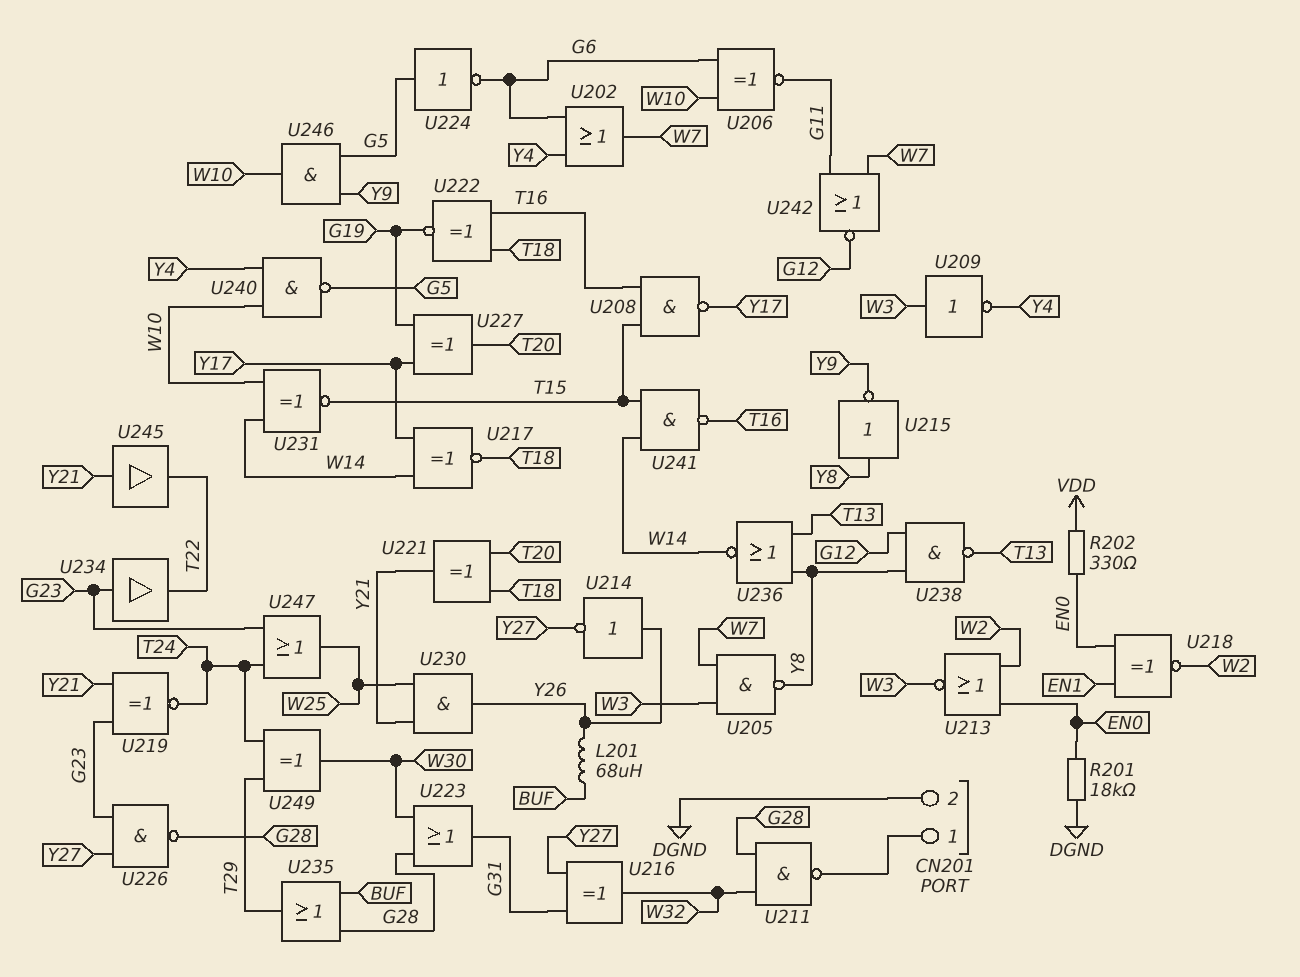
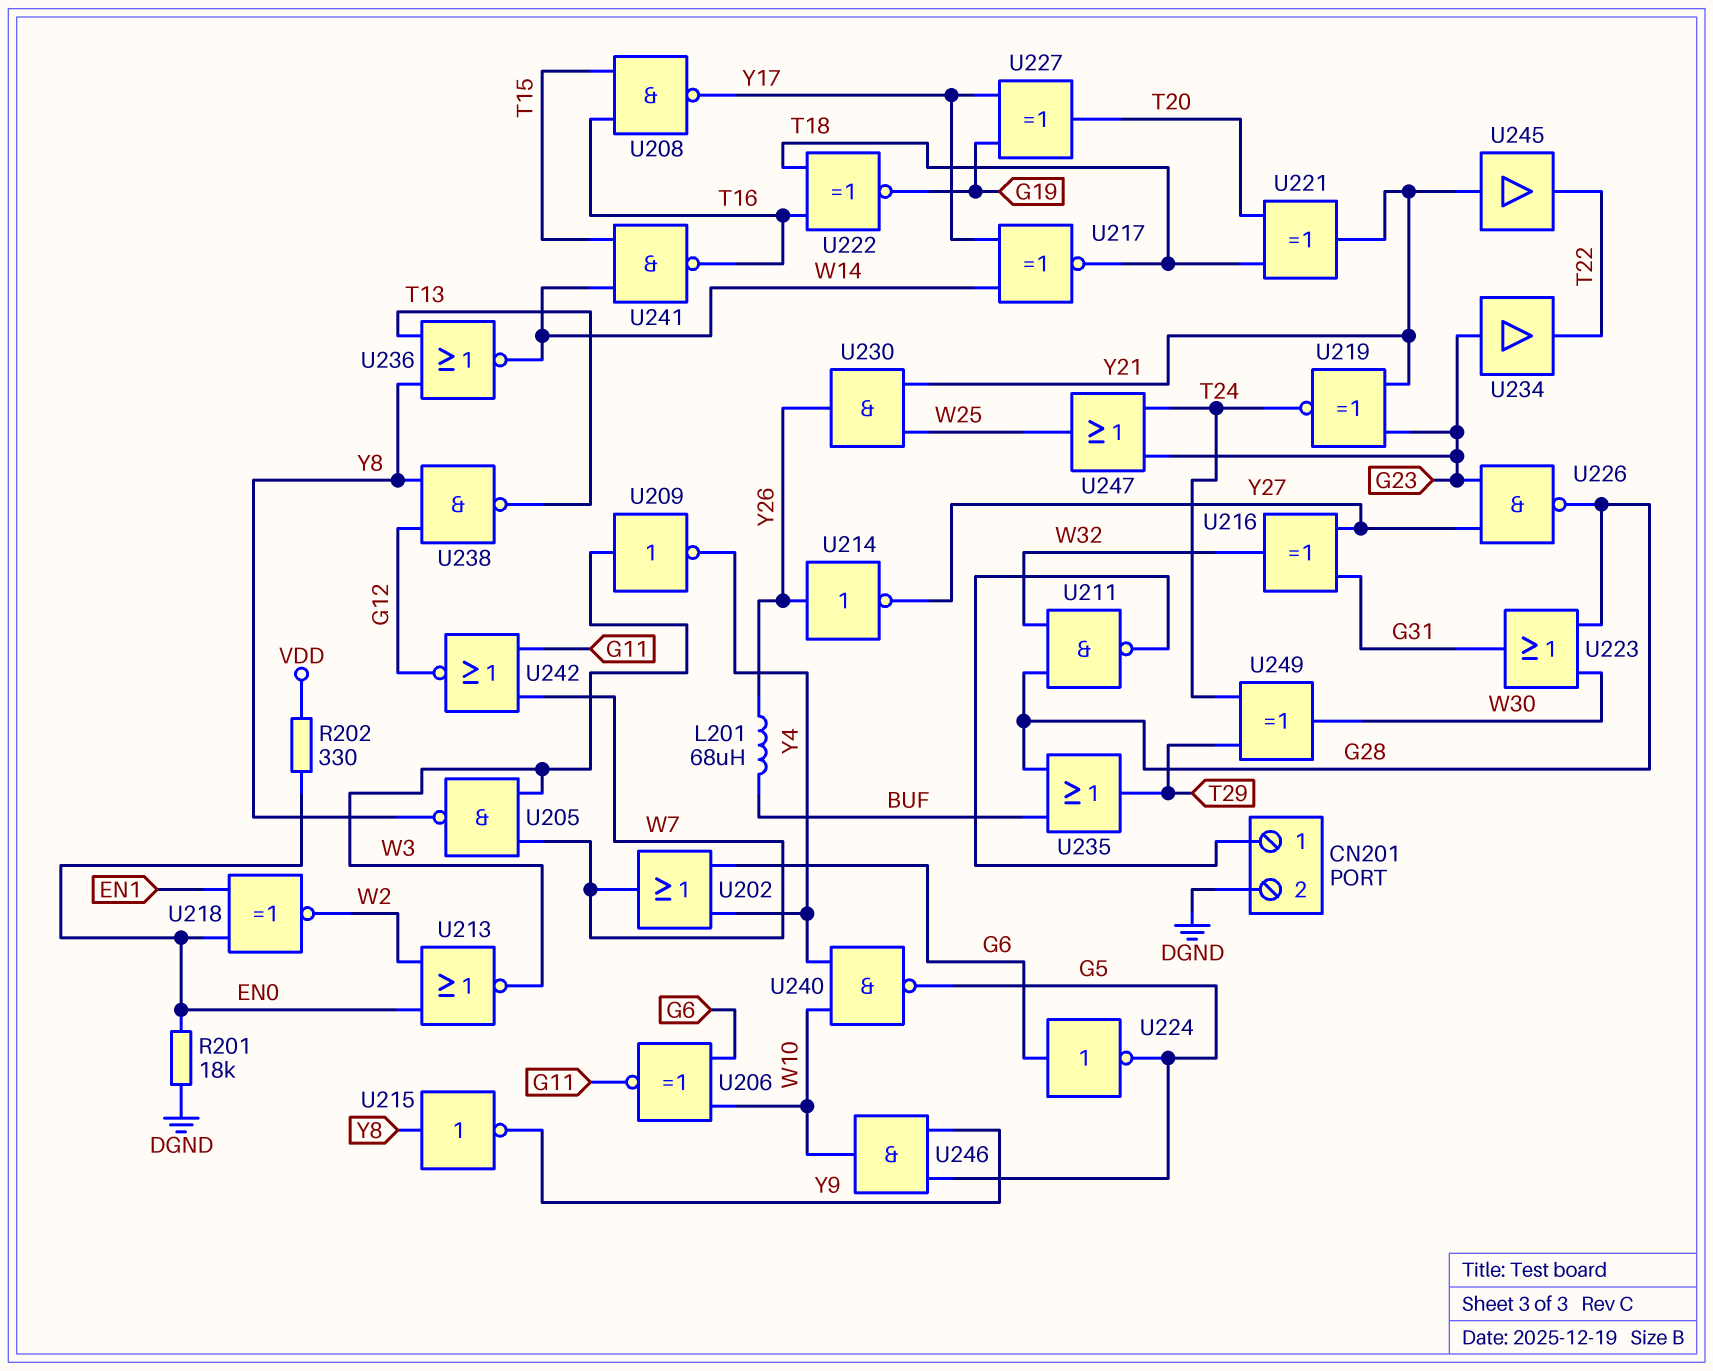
U224: NOT (in G5, out G6) -> NOT (in G6, out G5)
U231: XNOR (in W10, in W14, out T15) -> none

